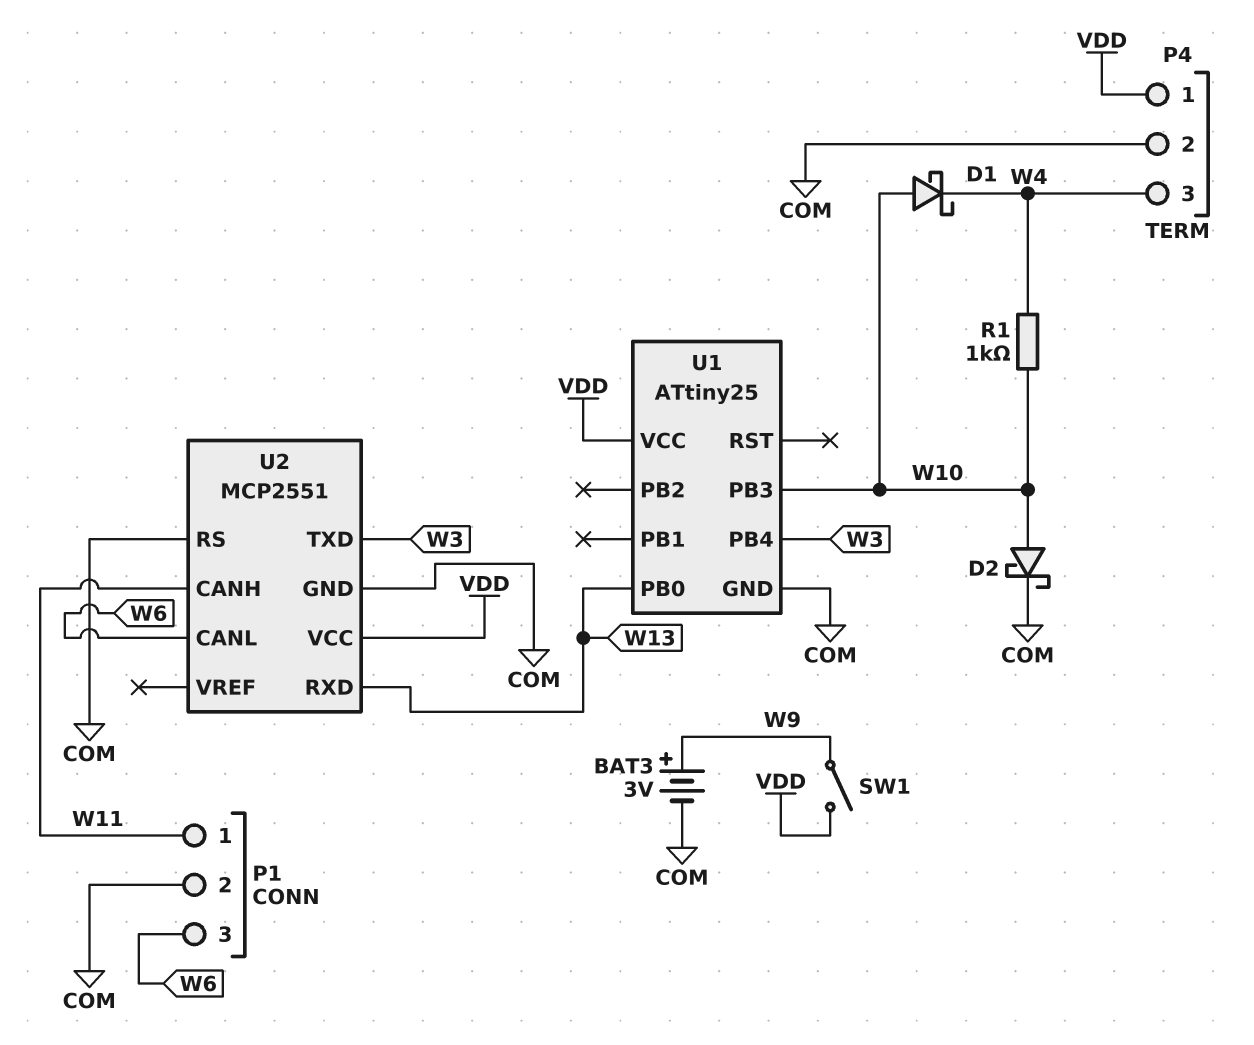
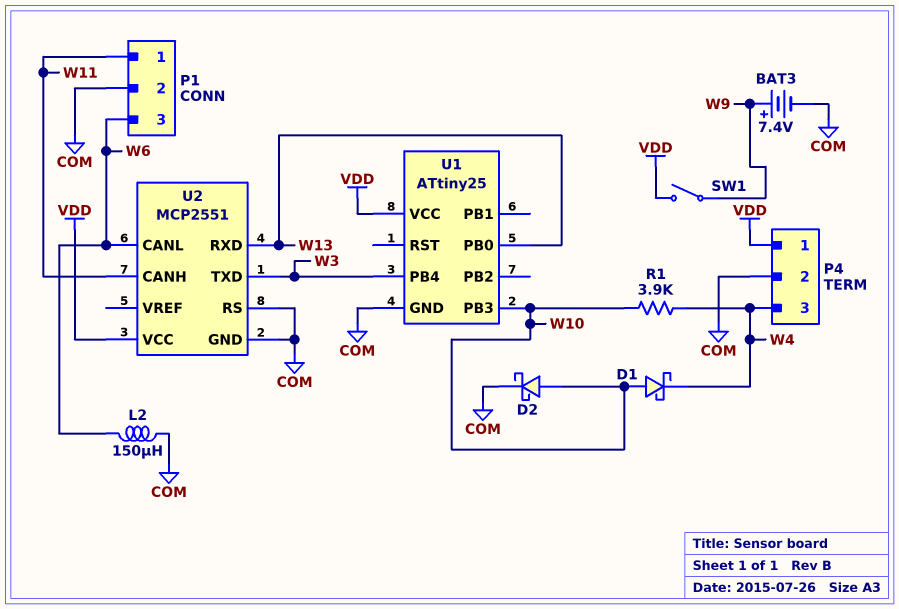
BAT3: 3V (plus W9, minus COM) -> 7.4V (plus W9, minus COM)
L2: none -> 150uH (COM, W6)
R1: 1k (W4, W10) -> 3.9k (W4, W10)

